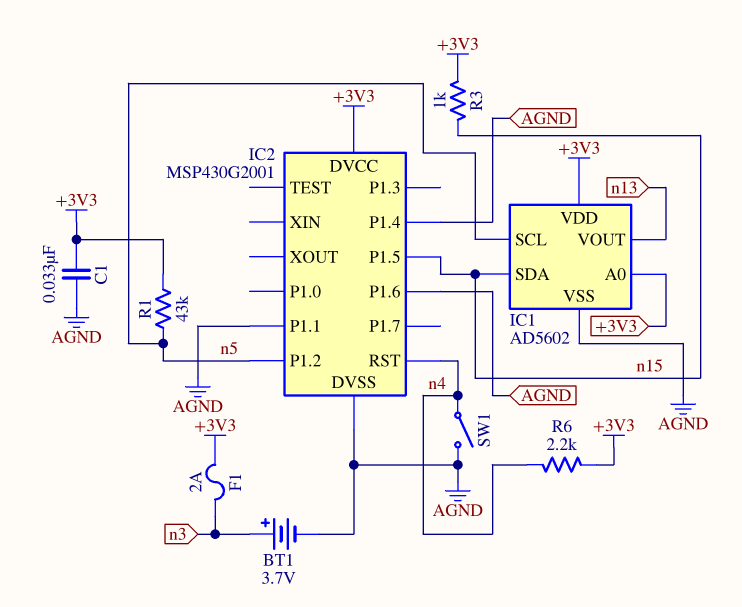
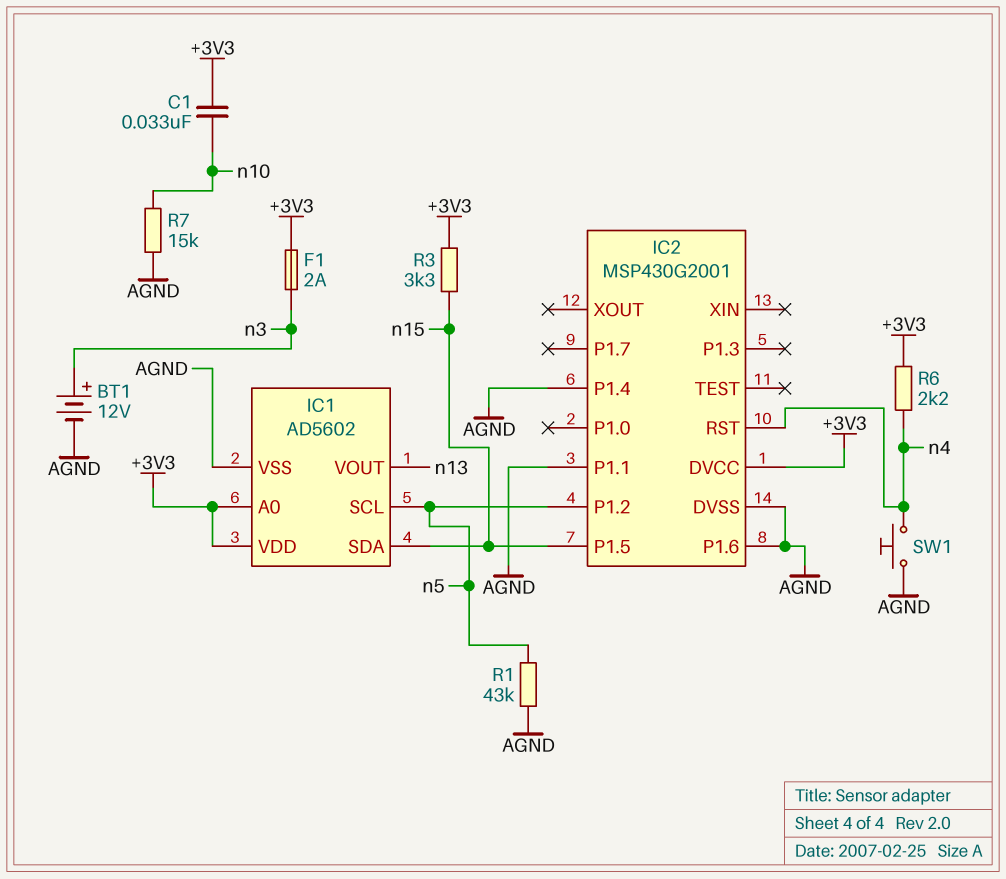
BT1: 3.7V (plus n3, minus AGND) -> 12V (plus n3, minus AGND)
C1: 33nF (+3V3, AGND) -> 33nF (+3V3, n10)
R1: 43k (+3V3, n5) -> 43k (AGND, n5)
R3: 1k (+3V3, n15) -> 3.3k (+3V3, n15)
R7: none -> 15k (AGND, n10)
SW1: switch (AGND, n4) -> button (AGND, n4)

